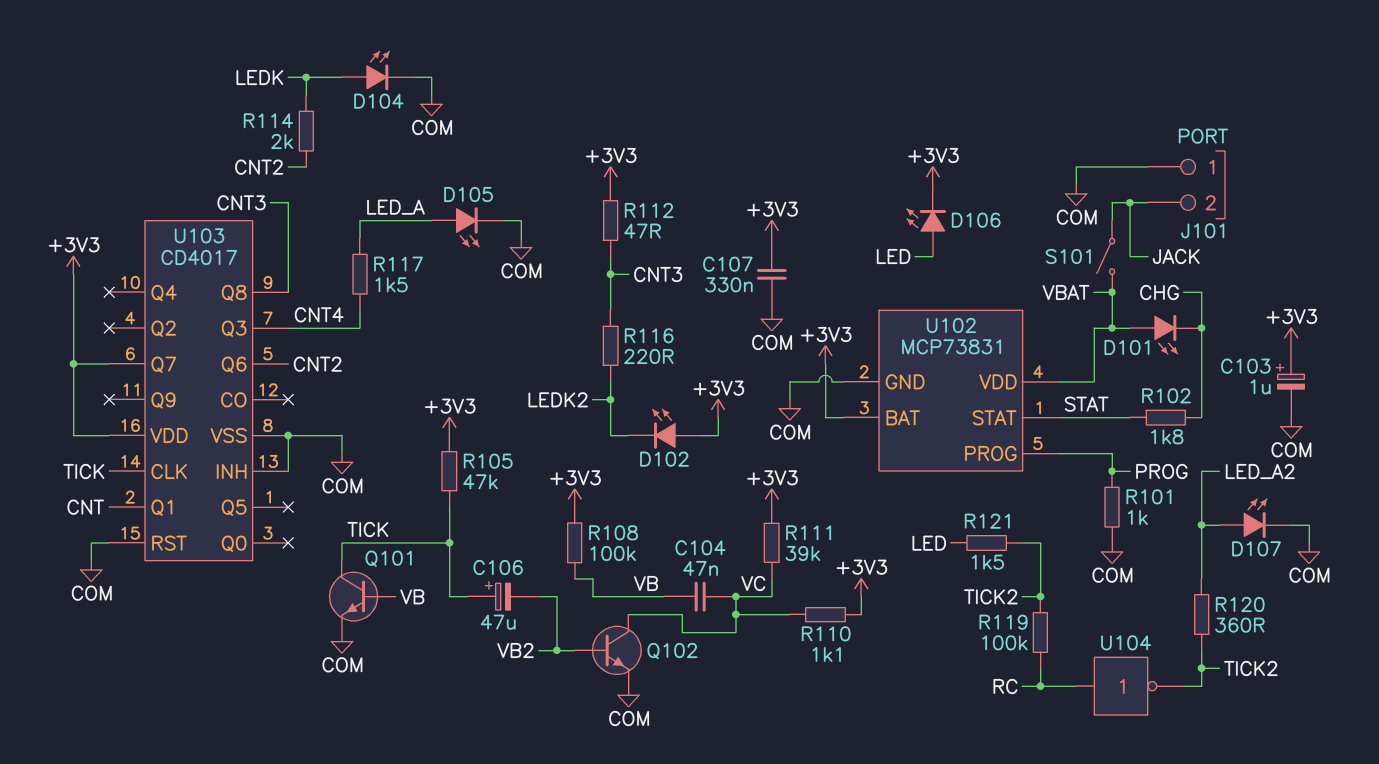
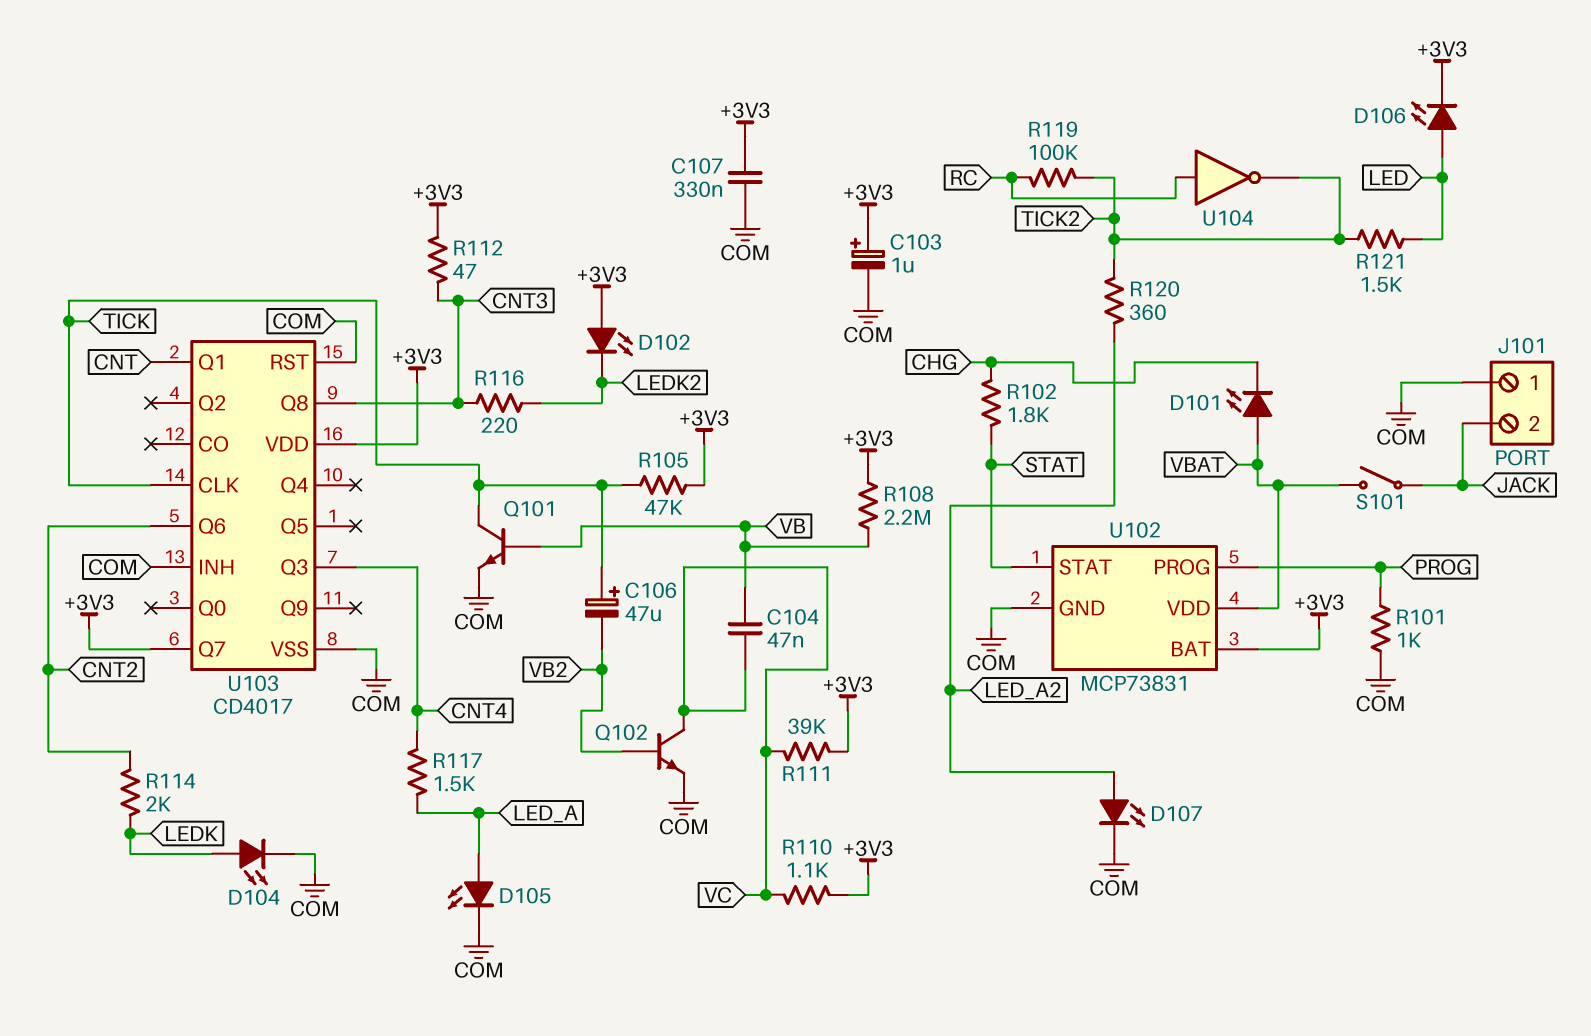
R108: 100k (+3V3, VB) -> 2.2M (+3V3, VB)

